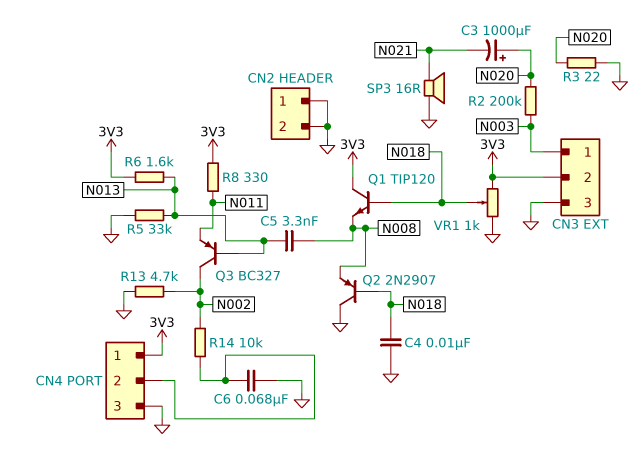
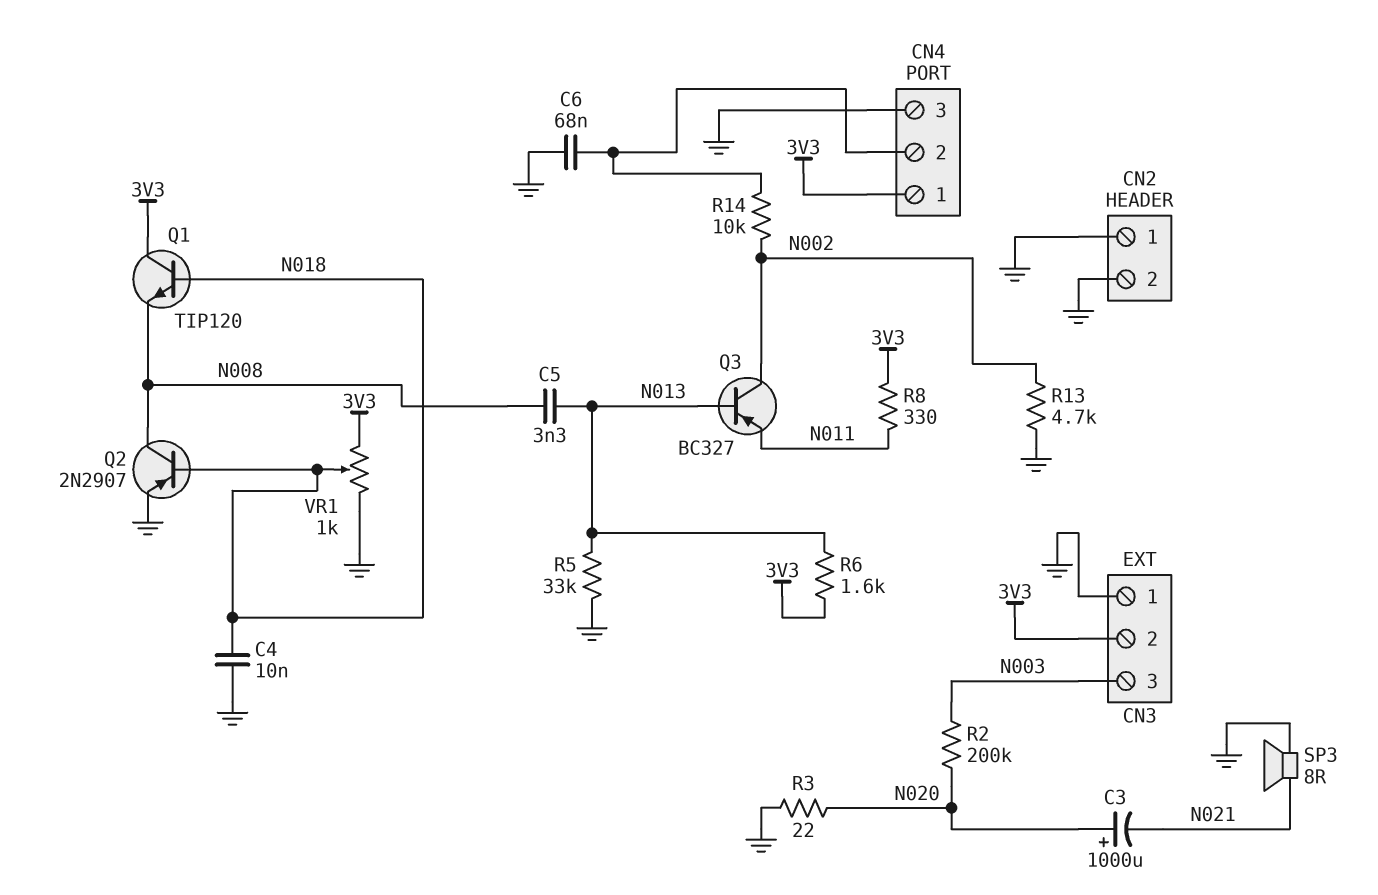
CN3 pin 1: N003 -> GND
CN3 pin 3: GND -> N003
Q2: PNP 2N2907 (B N018, C GND, E N008) -> PNP 2N2907 (B N018, C N008, E GND)
SP3: speaker 16R (GND, N021) -> speaker 8R (GND, N021)

